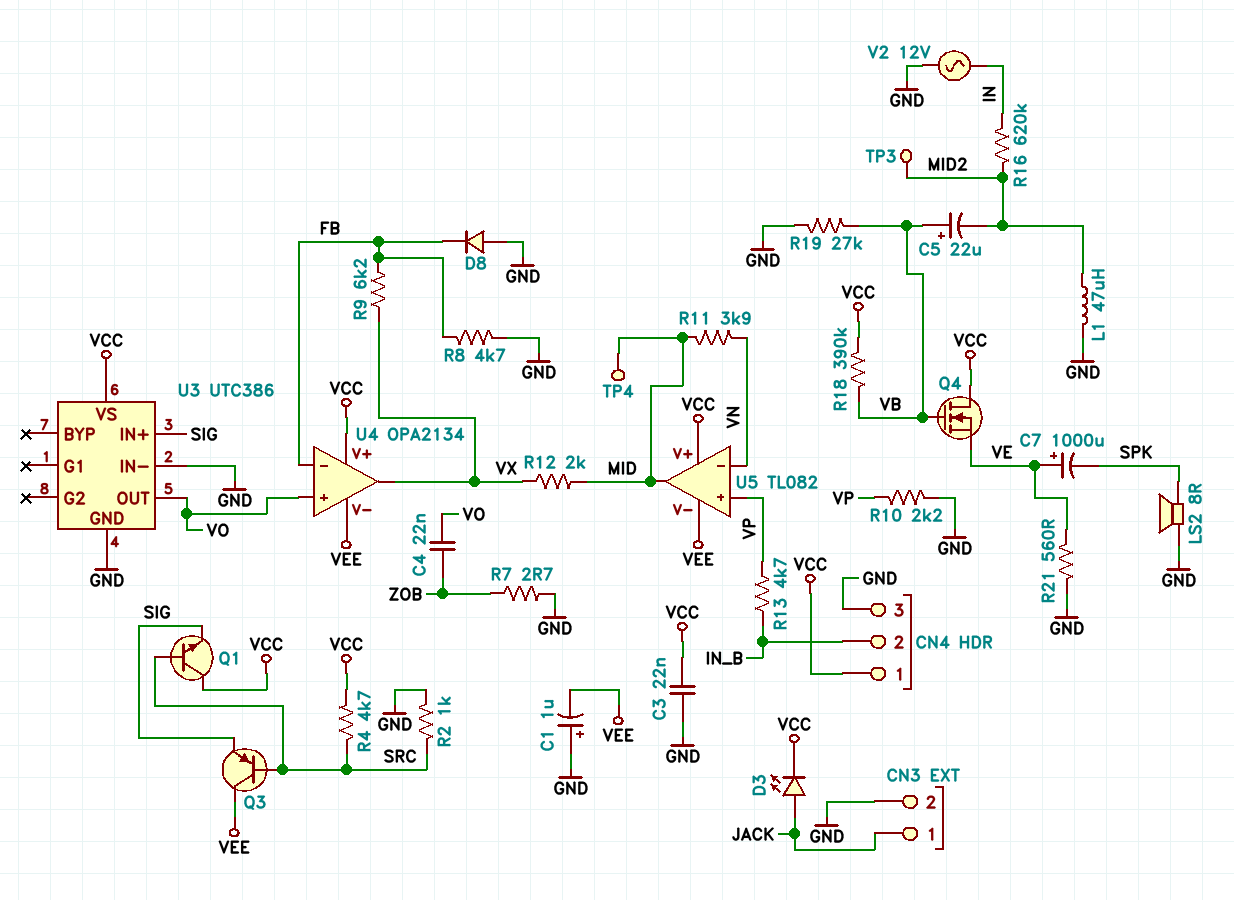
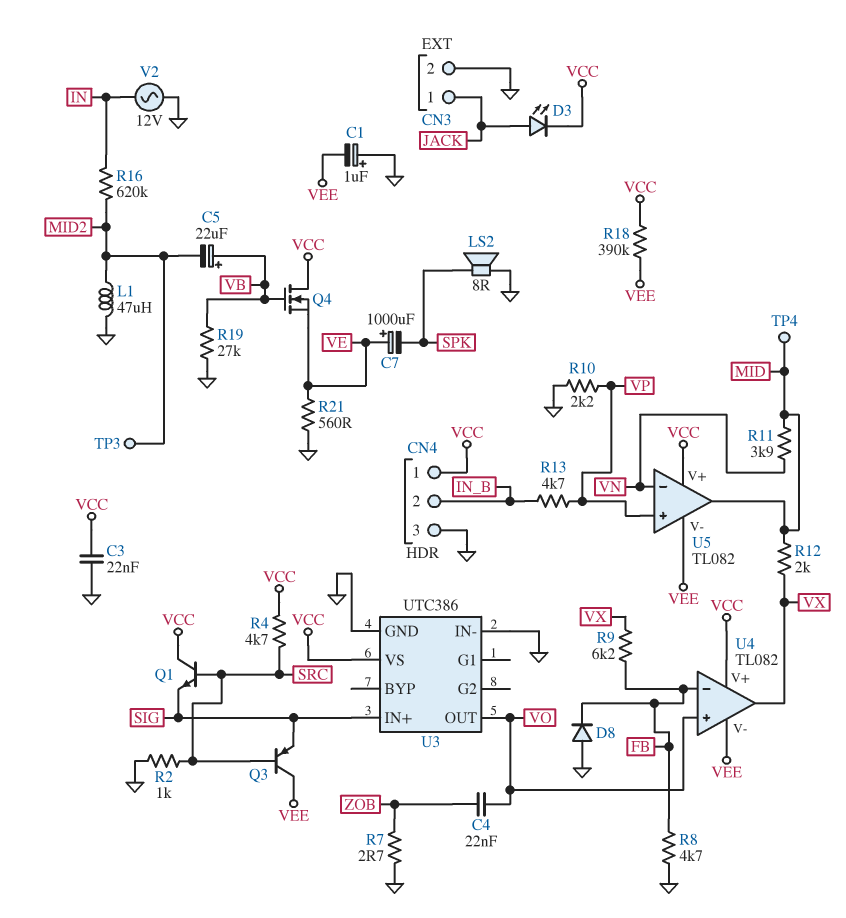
R18: 390k (VB, VCC) -> 390k (VCC, VEE)
U4: OPA2134 -> TL082

